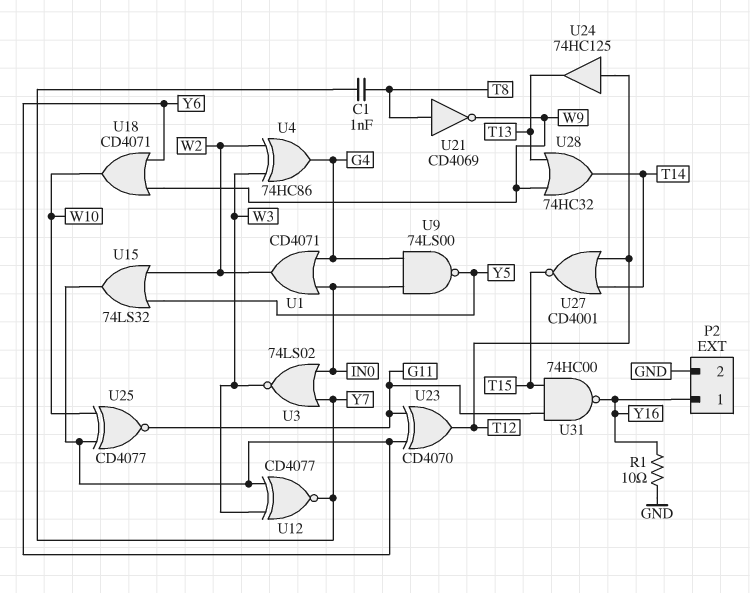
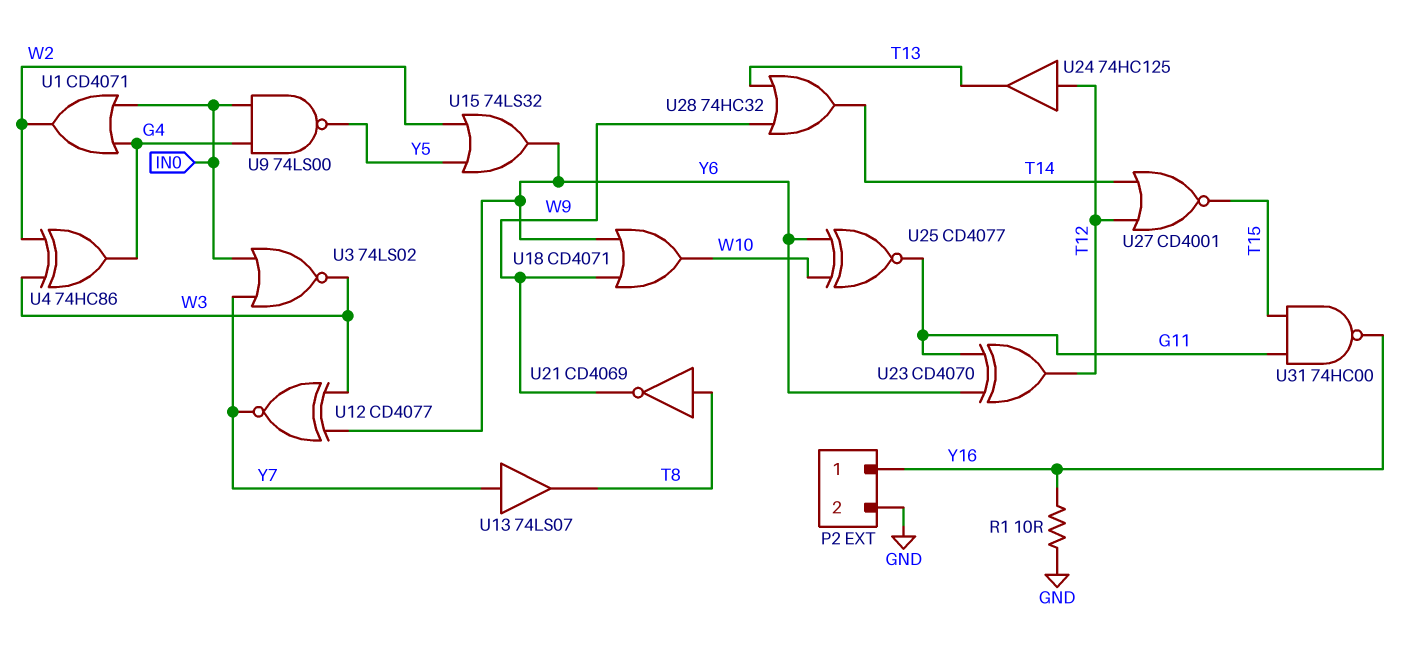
C1: 1nF (T8, Y7) -> none
U13: none -> buffer 74LS07 (in Y7, out T8)

